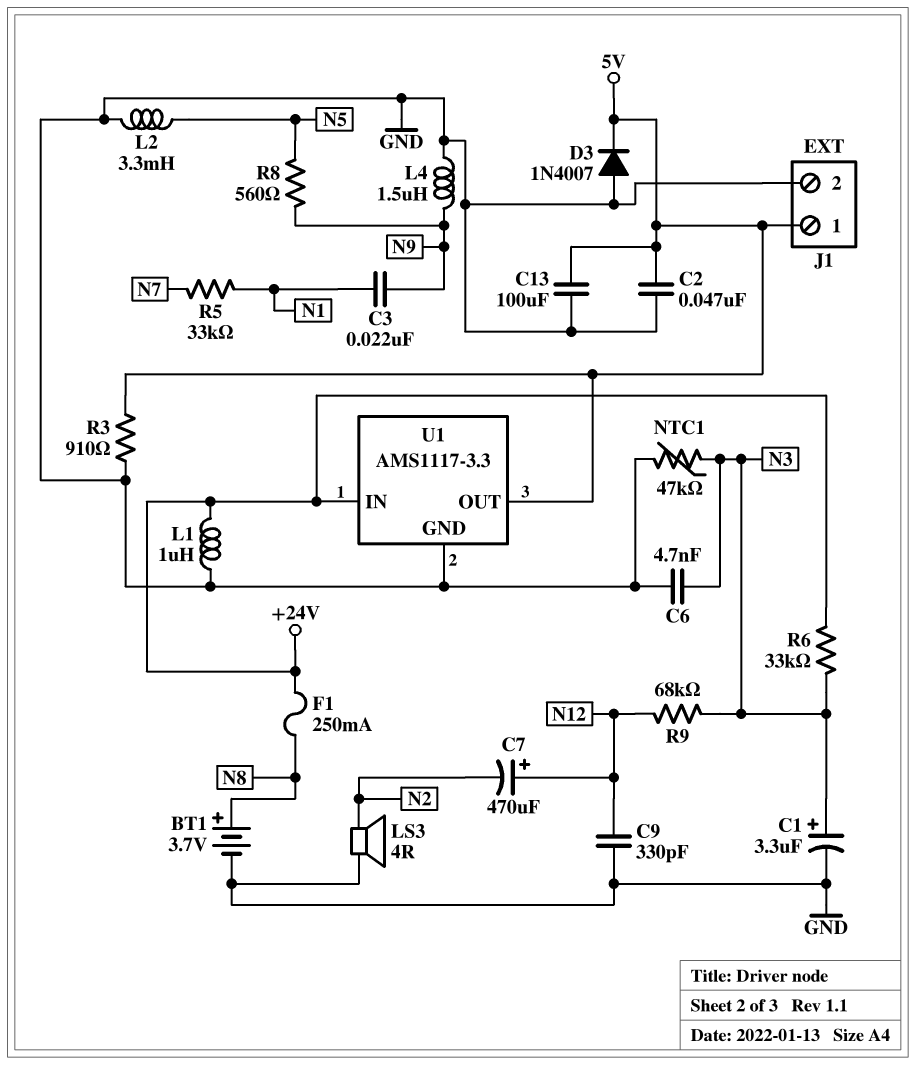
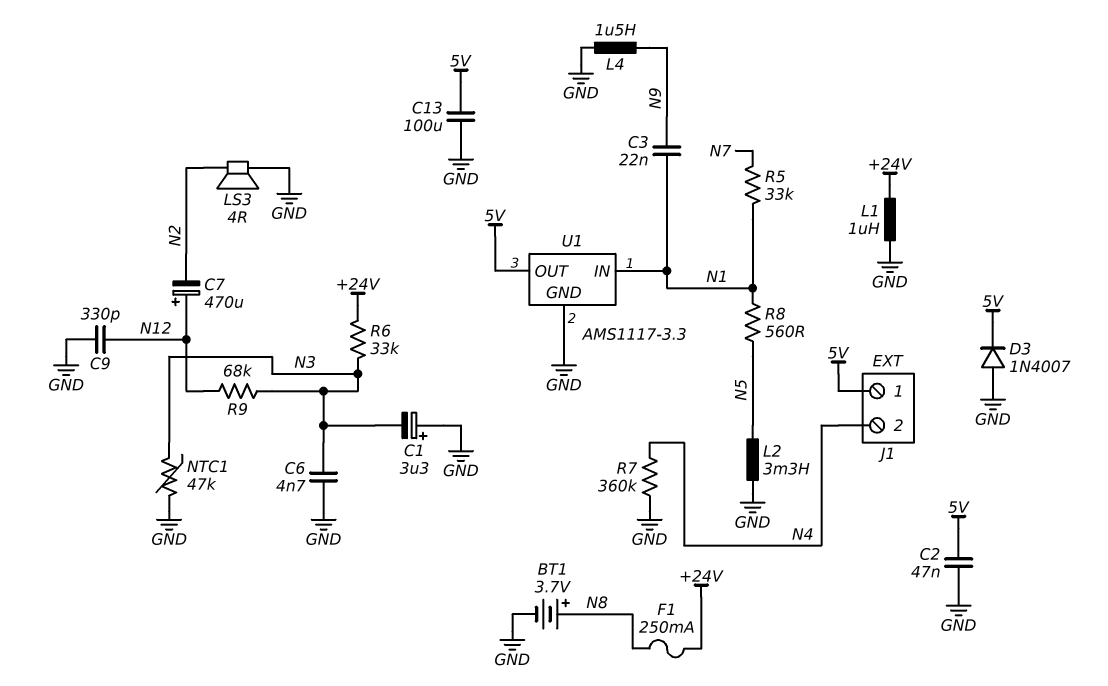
C1: 3.3uF (plus N3, minus GND) -> 3.3uF (plus GND, minus N3)
J1 pin 2: GND -> N4
R3: 910 (5V, GND) -> none
R7: none -> 360k (GND, N4)
R8: 560 (N5, N9) -> 560 (N1, N5)
U1 pin IN: +24V -> N1

